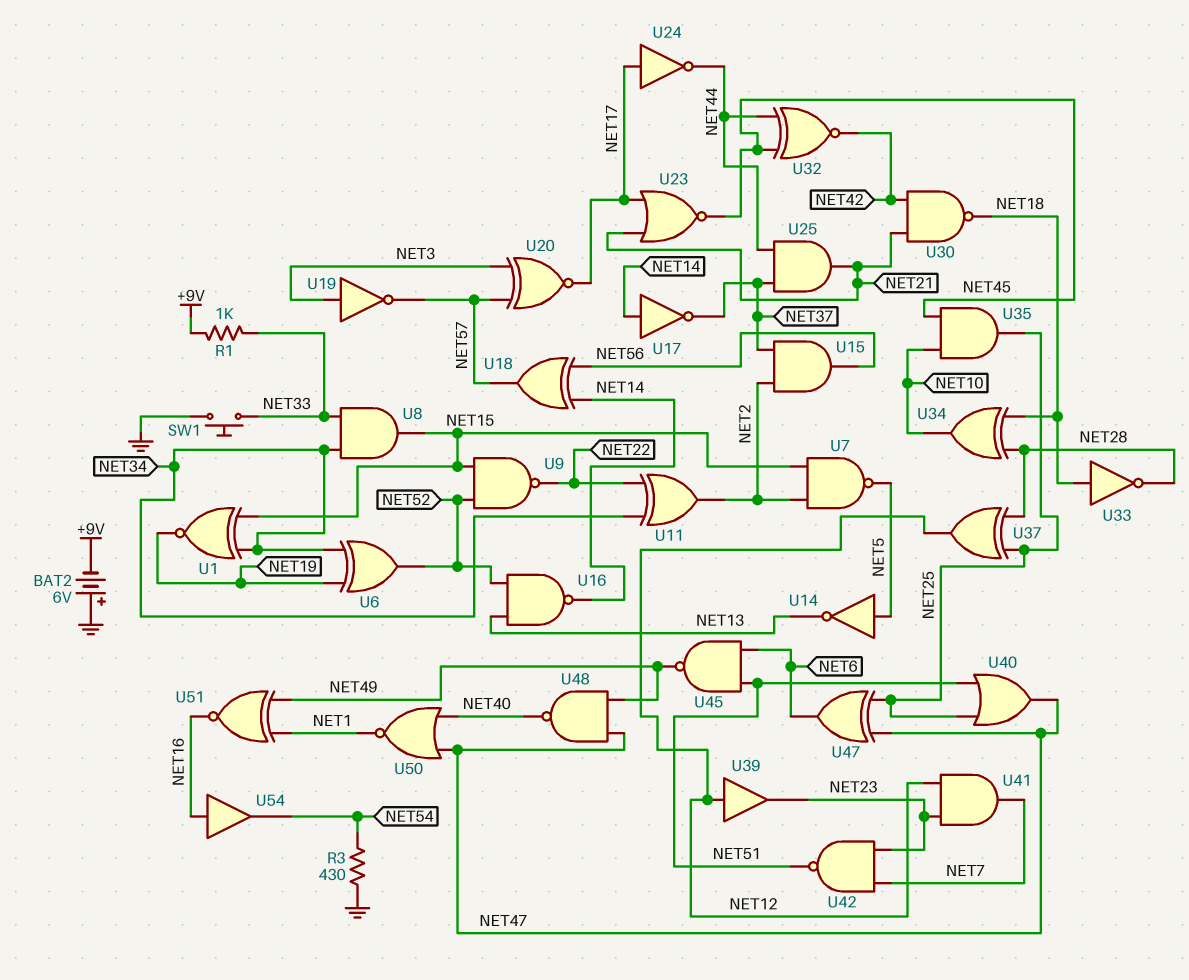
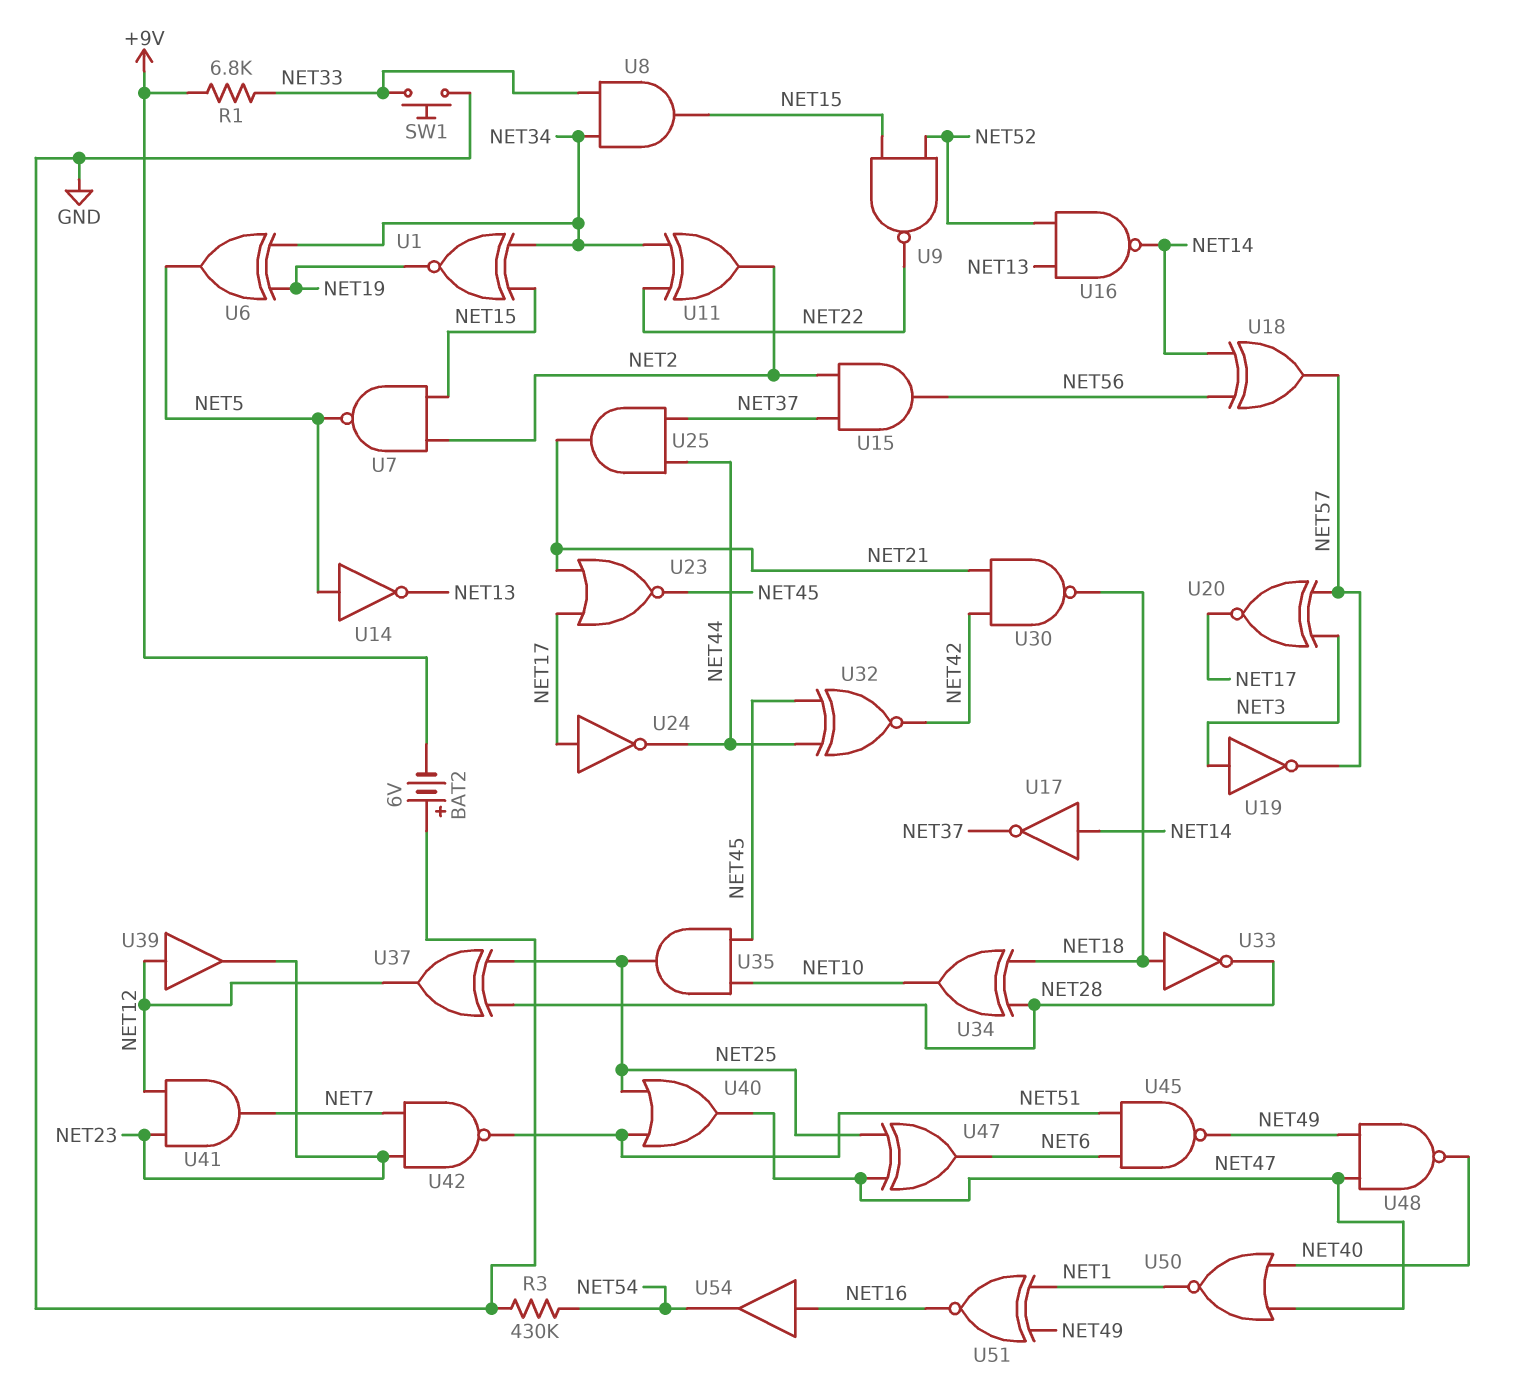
R1: 1k (+9V, NET33) -> 6.8k (+9V, NET33)
R3: 430 (GND, NET54) -> 430k (GND, NET54)
U6: XOR (in NET19, in NET34, out NET52) -> XOR (in NET19, in NET34, out NET5)

